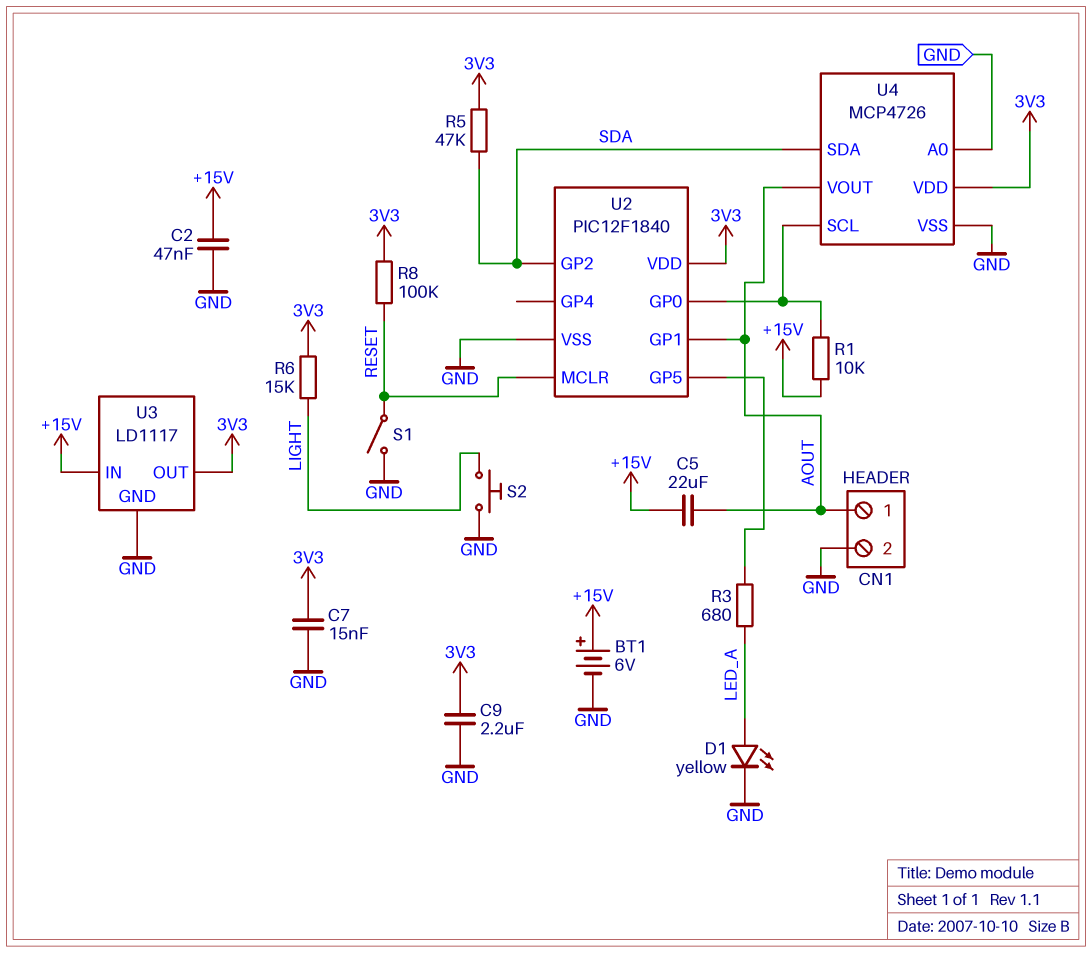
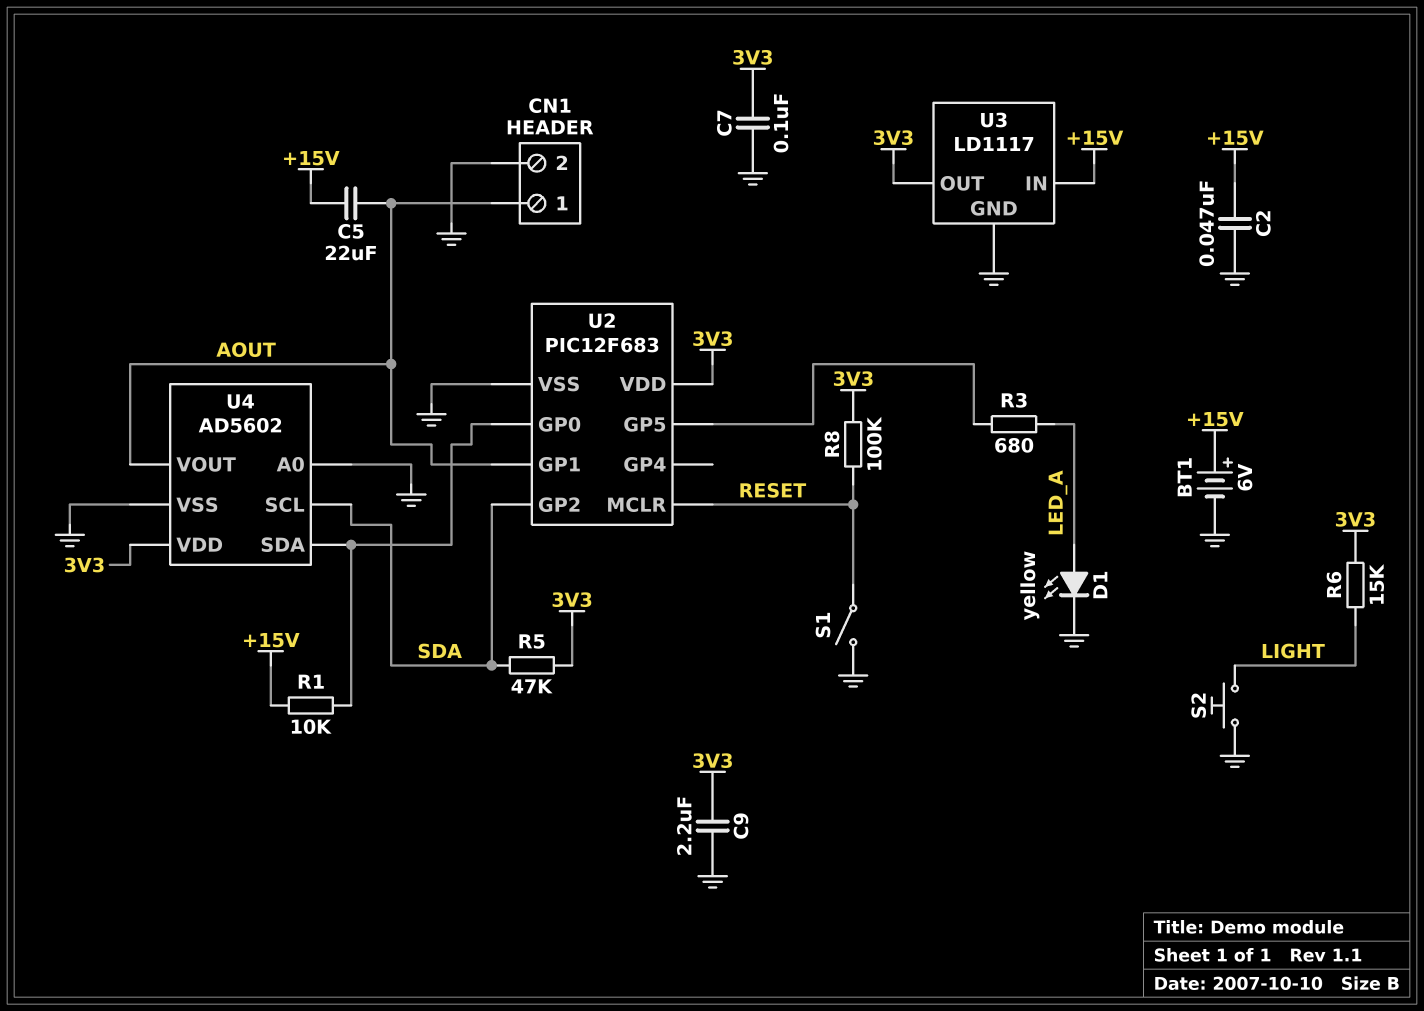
C7: 15nF (3V3, GND) -> 100nF (3V3, GND)
U2: PIC12F1840 -> PIC12F683
U4: MCP4726 -> AD5602
U4 pin SCL: U2/GP0 -> SDA
U4 pin SDA: SDA -> U2/GP0

